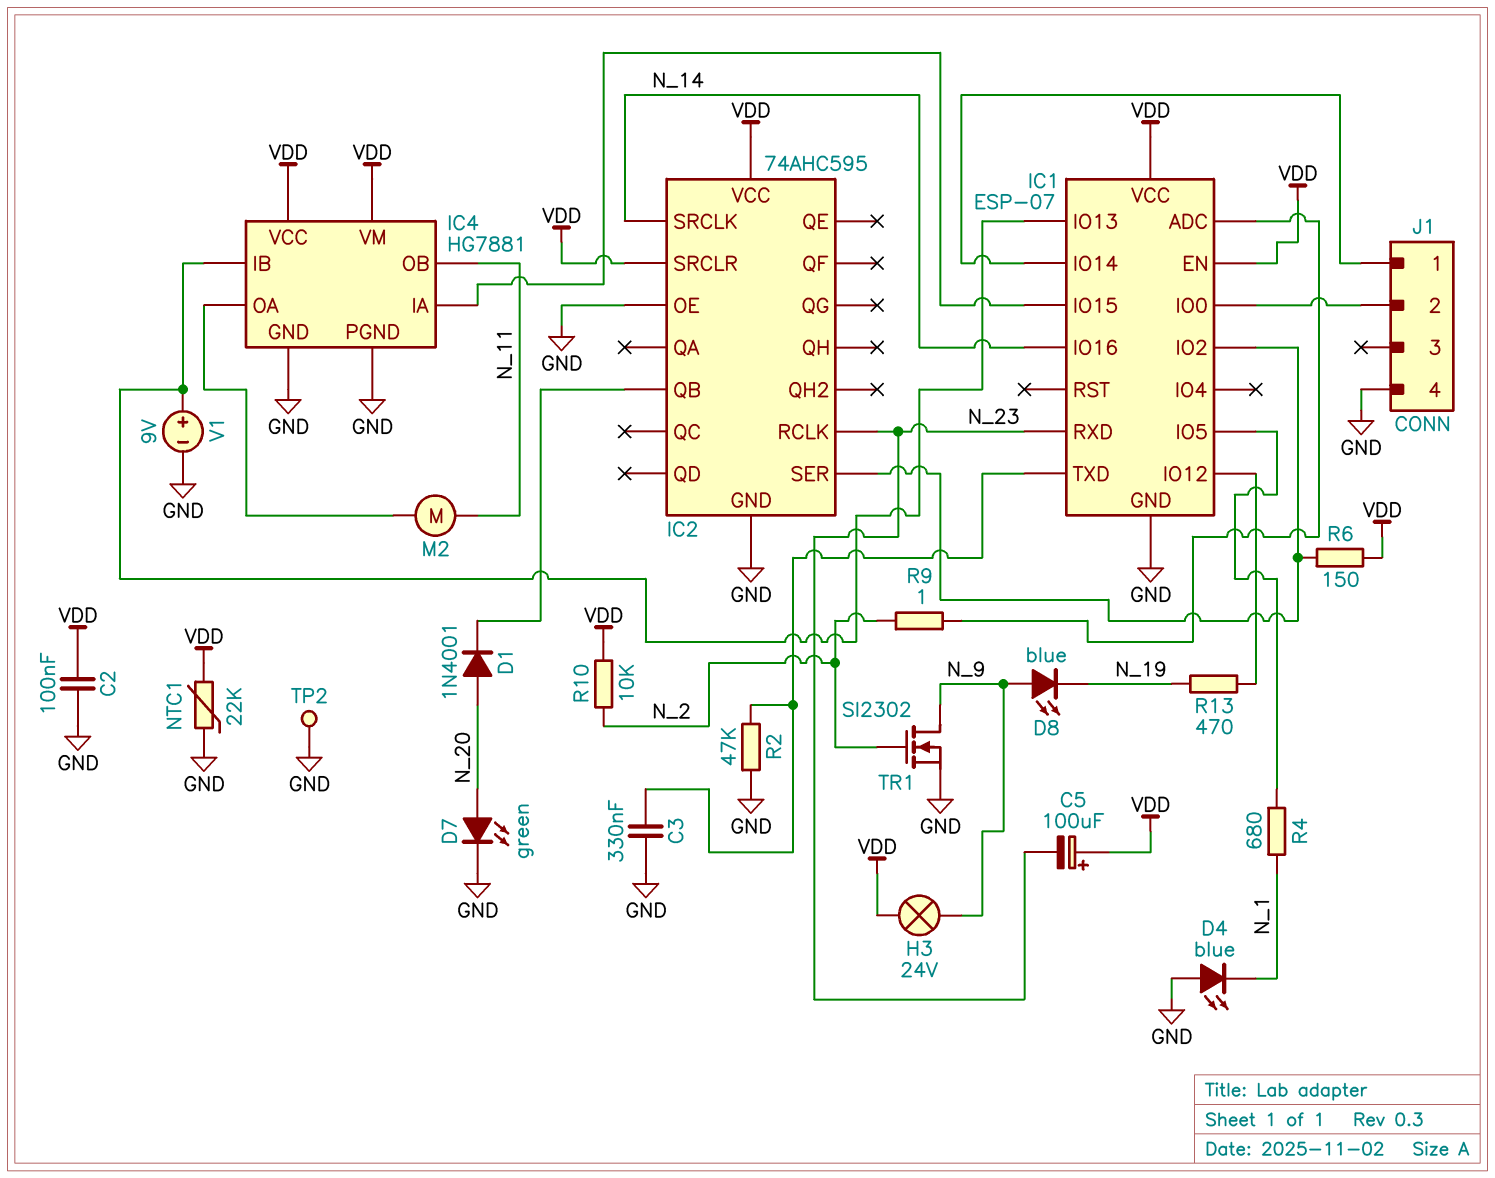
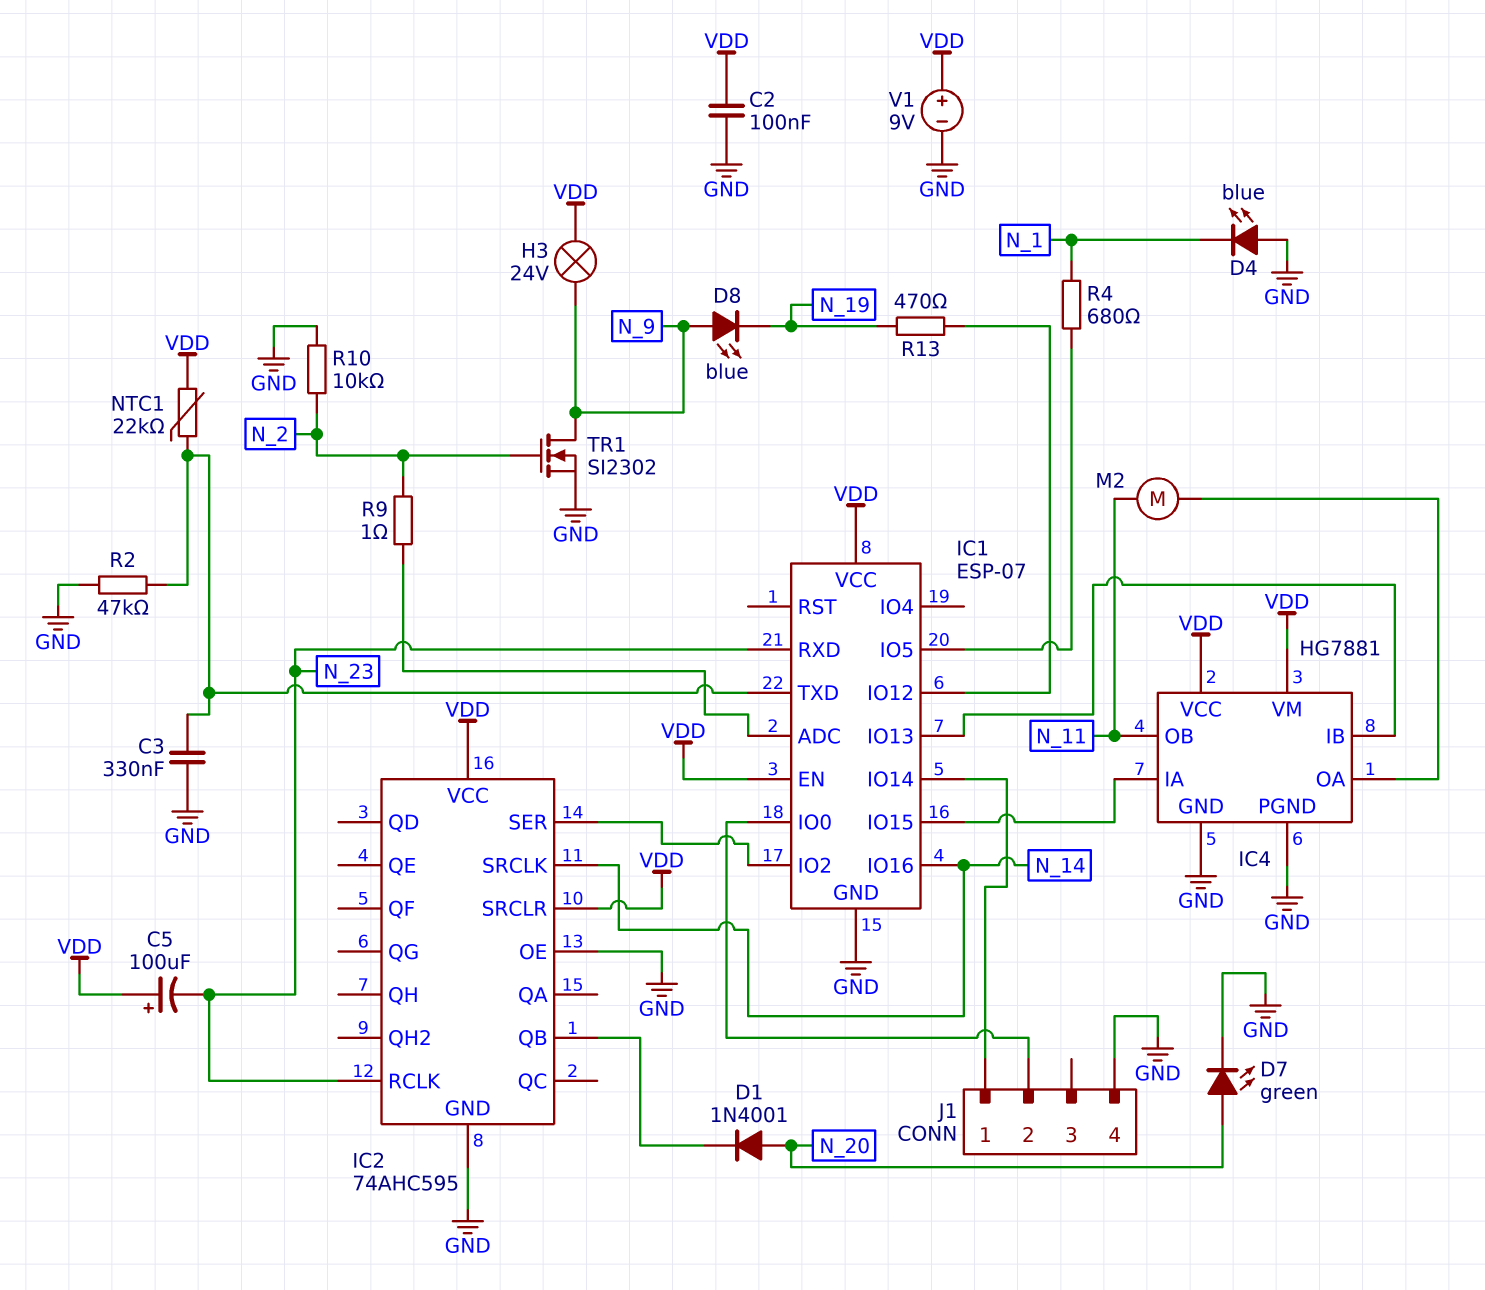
NTC1: 22k (GND, VDD) -> 22k (IC1/TXD, VDD)
R6: 150 (IC1/IO2, VDD) -> none
R10: 10k (N_2, VDD) -> 10k (GND, N_2)
TP2: test point (GND) -> none
V1: 9V (plus IC1/IO13, minus GND) -> 9V (plus VDD, minus GND)

